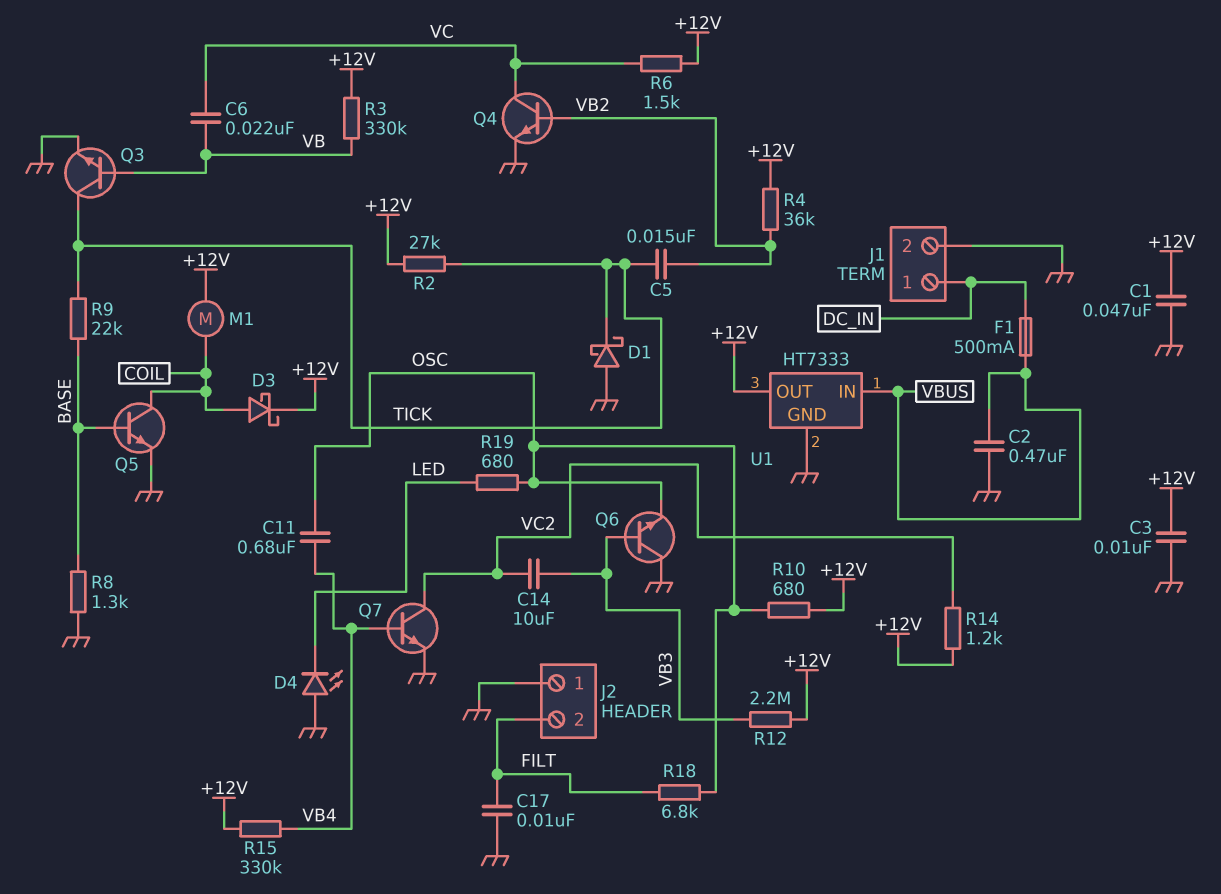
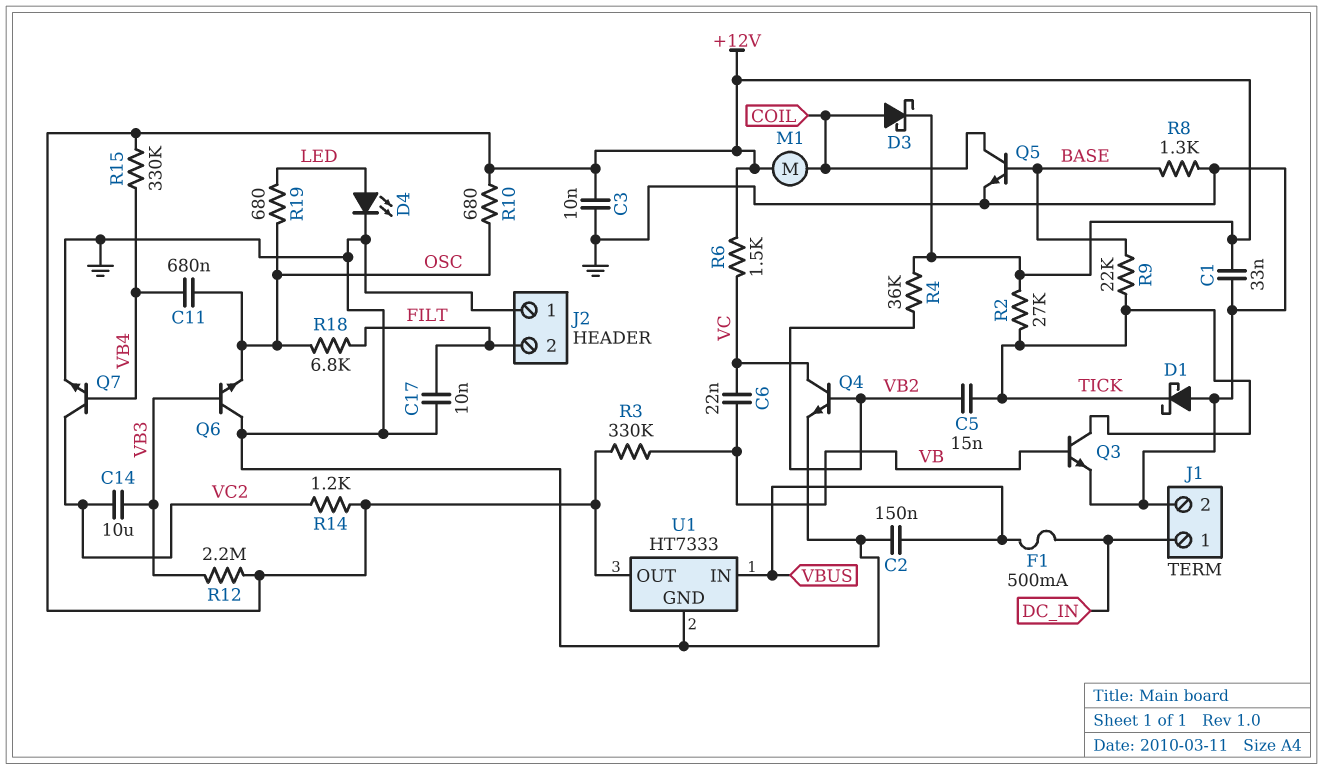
C1: 47nF (+12V, GND) -> 33nF (+12V, GND)
C2: 470nF (GND, VBUS) -> 150nF (GND, VBUS)
D4: LED (A GND, K LED) -> LED (A LED, K GND)

